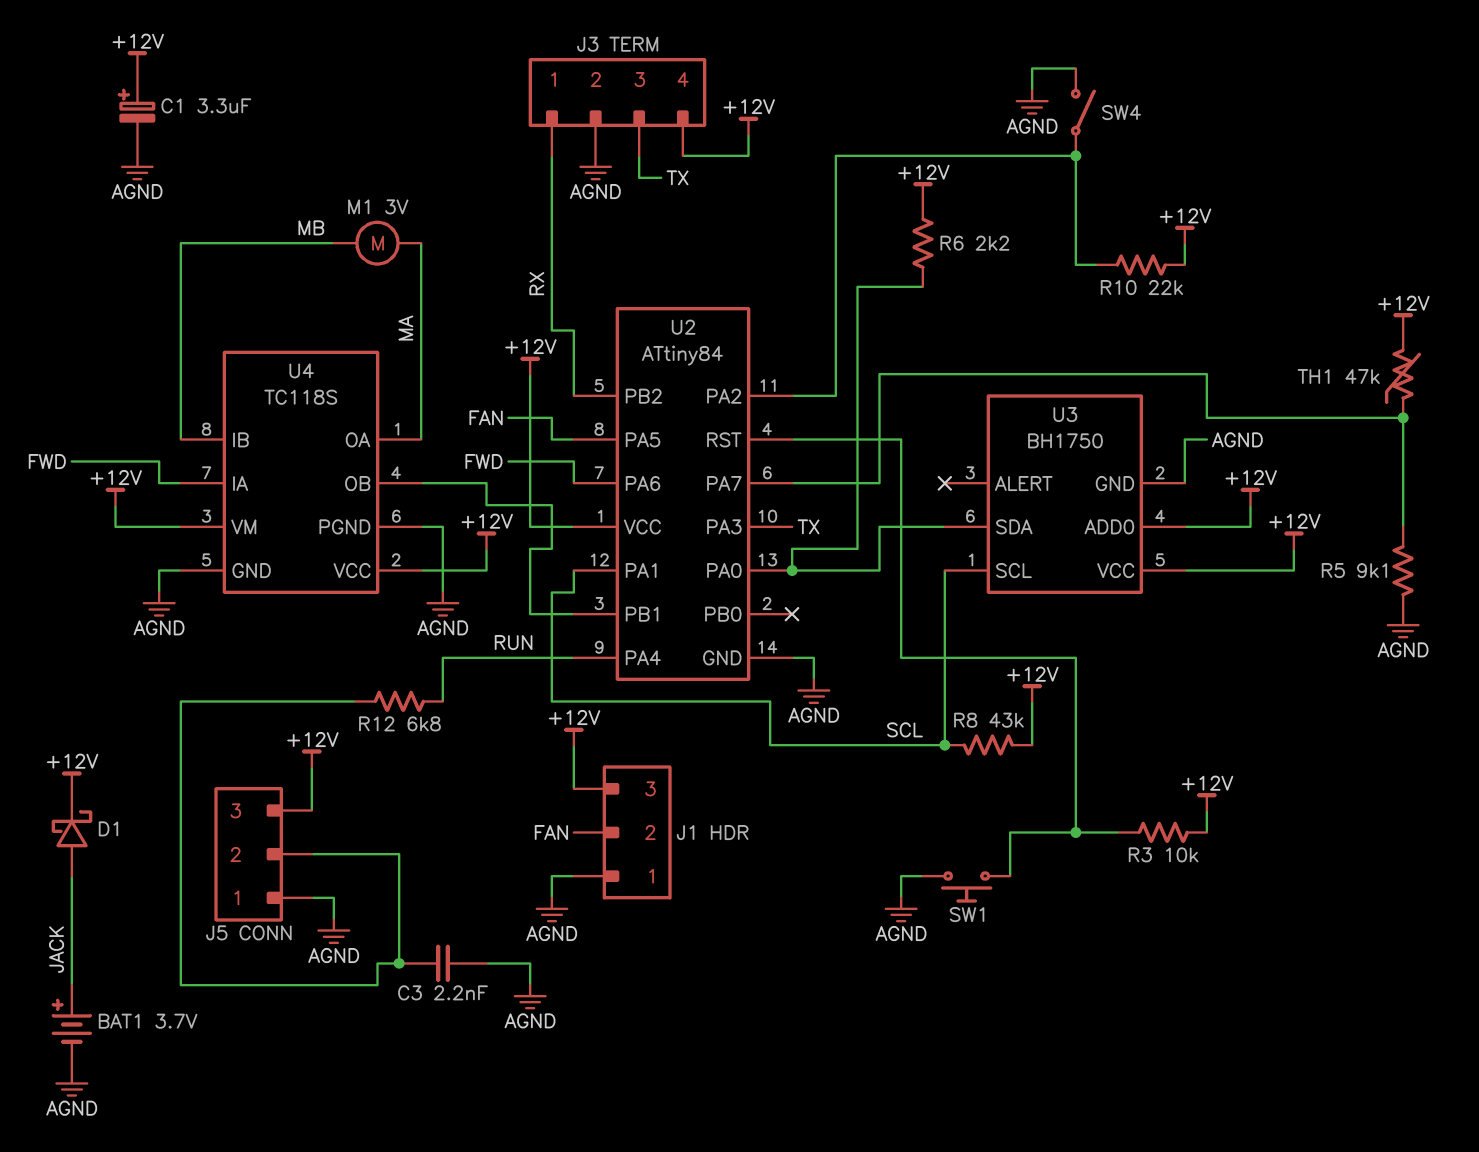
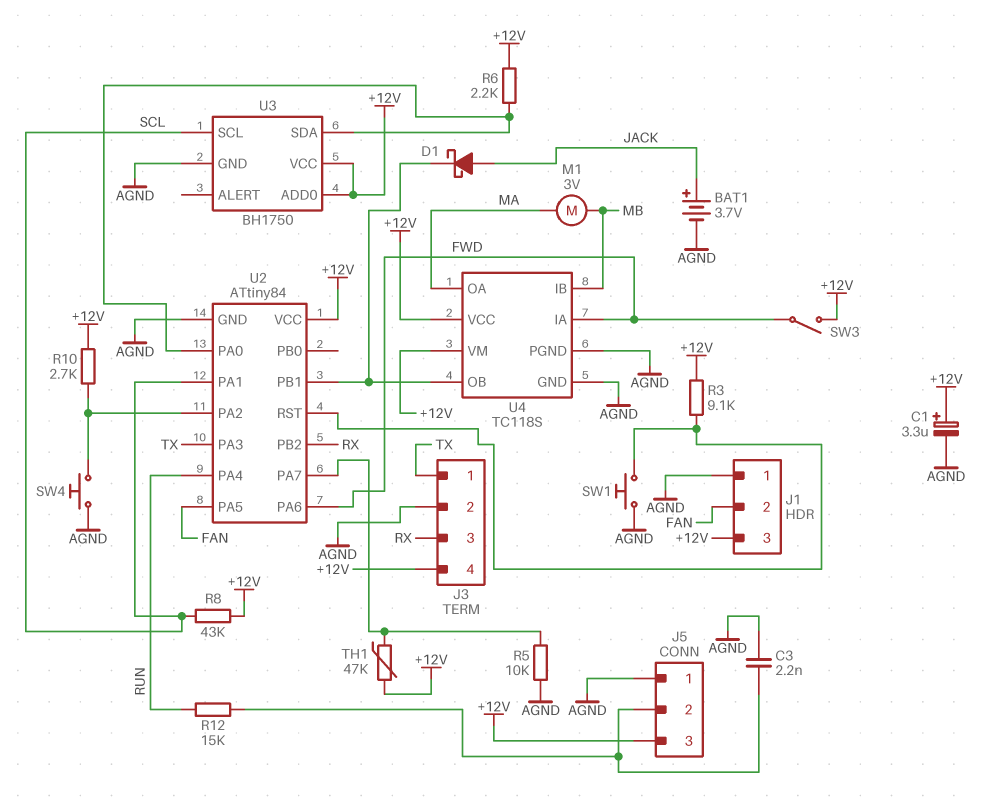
D1: schottky (A JACK, K +12V) -> schottky (A JACK, K U2/PB1)
J3 pin 1: RX -> TX
J3 pin 3: TX -> RX
R3: 10k (+12V, U2/RST) -> 9.1k (+12V, U2/RST)
R5: 9.1k (AGND, U2/PA7) -> 10k (AGND, U2/PA7)
R10: 22k (+12V, U2/PA2) -> 2.7k (+12V, U2/PA2)
R12: 6.8k (J5/2, RUN) -> 15k (J5/2, RUN)
SW3: none -> switch (+12V, FWD)
SW4: switch (AGND, U2/PA2) -> button (AGND, U2/PA2)

